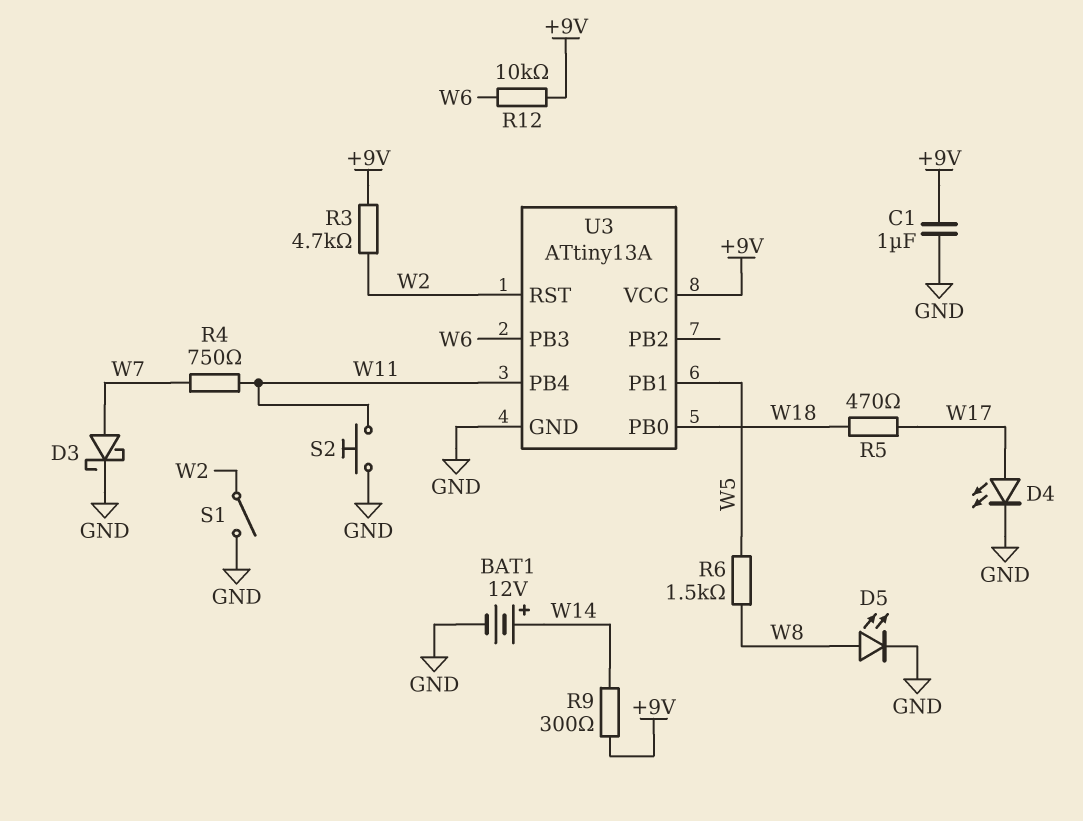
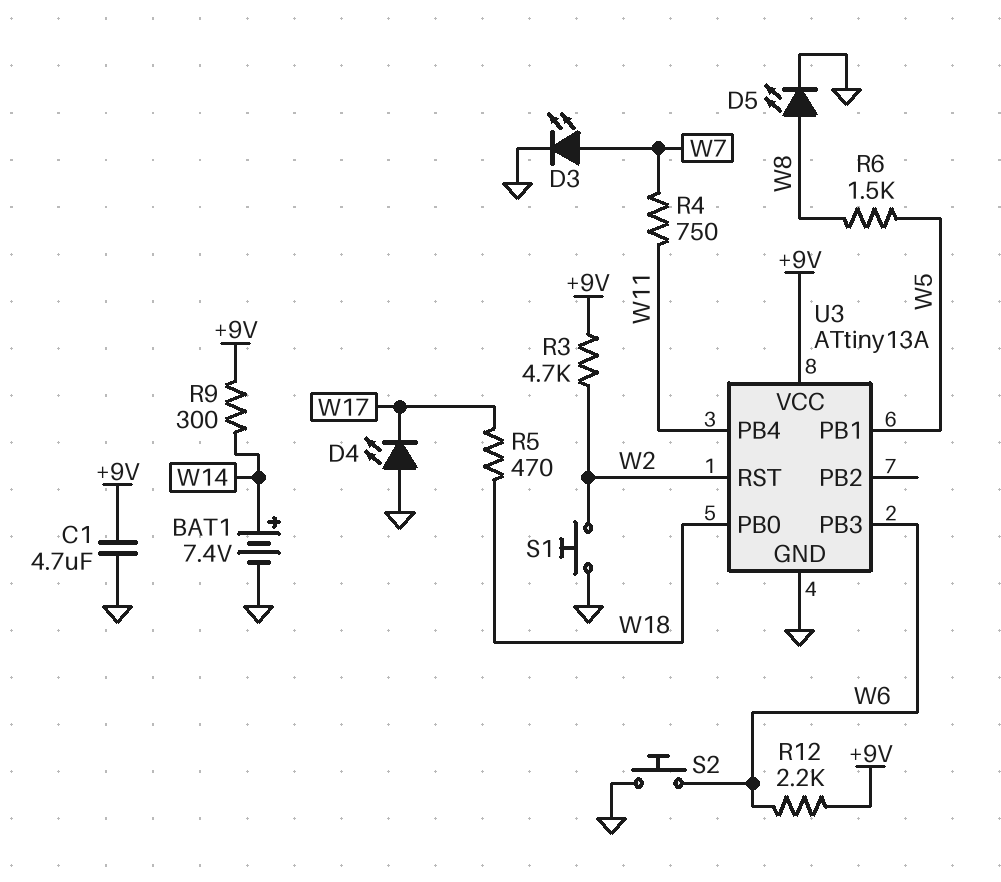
BAT1: 12V (plus W14, minus GND) -> 7.4V (plus W14, minus GND)
C1: 1uF (+9V, GND) -> 4.7uF (+9V, GND)
D3: schottky (A W7, K GND) -> LED (A W7, K GND)
D4: LED (A W17, K GND) -> LED (A GND, K W17)
R12: 10k (+9V, W6) -> 2.2k (+9V, W6)
S1: switch (GND, W2) -> button (GND, W2)
S2: button (GND, W11) -> button (GND, W6)

